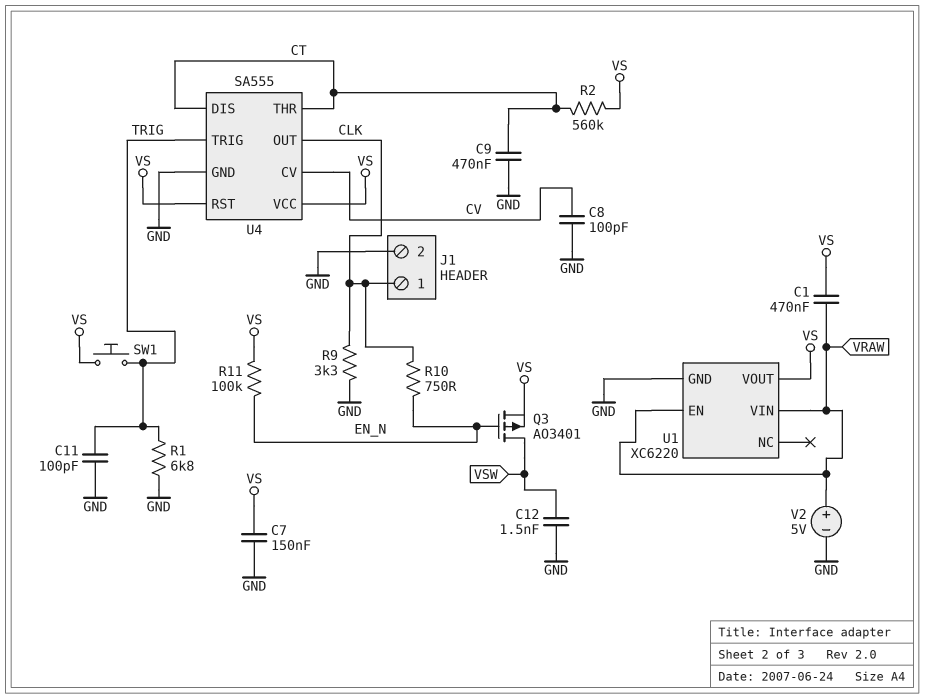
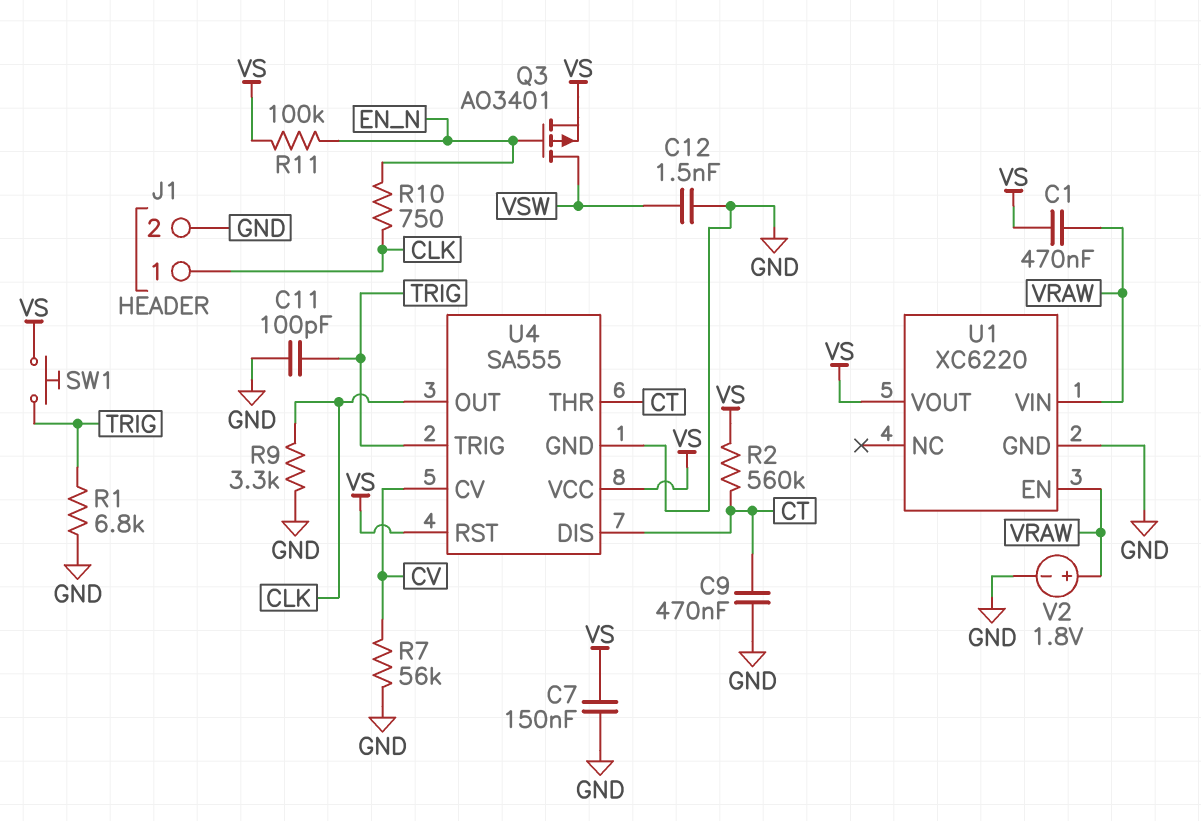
C8: 100pF (CV, GND) -> none
R7: none -> 56k (CV, GND)
V2: 5V (plus VRAW, minus GND) -> 1.8V (plus VRAW, minus GND)

